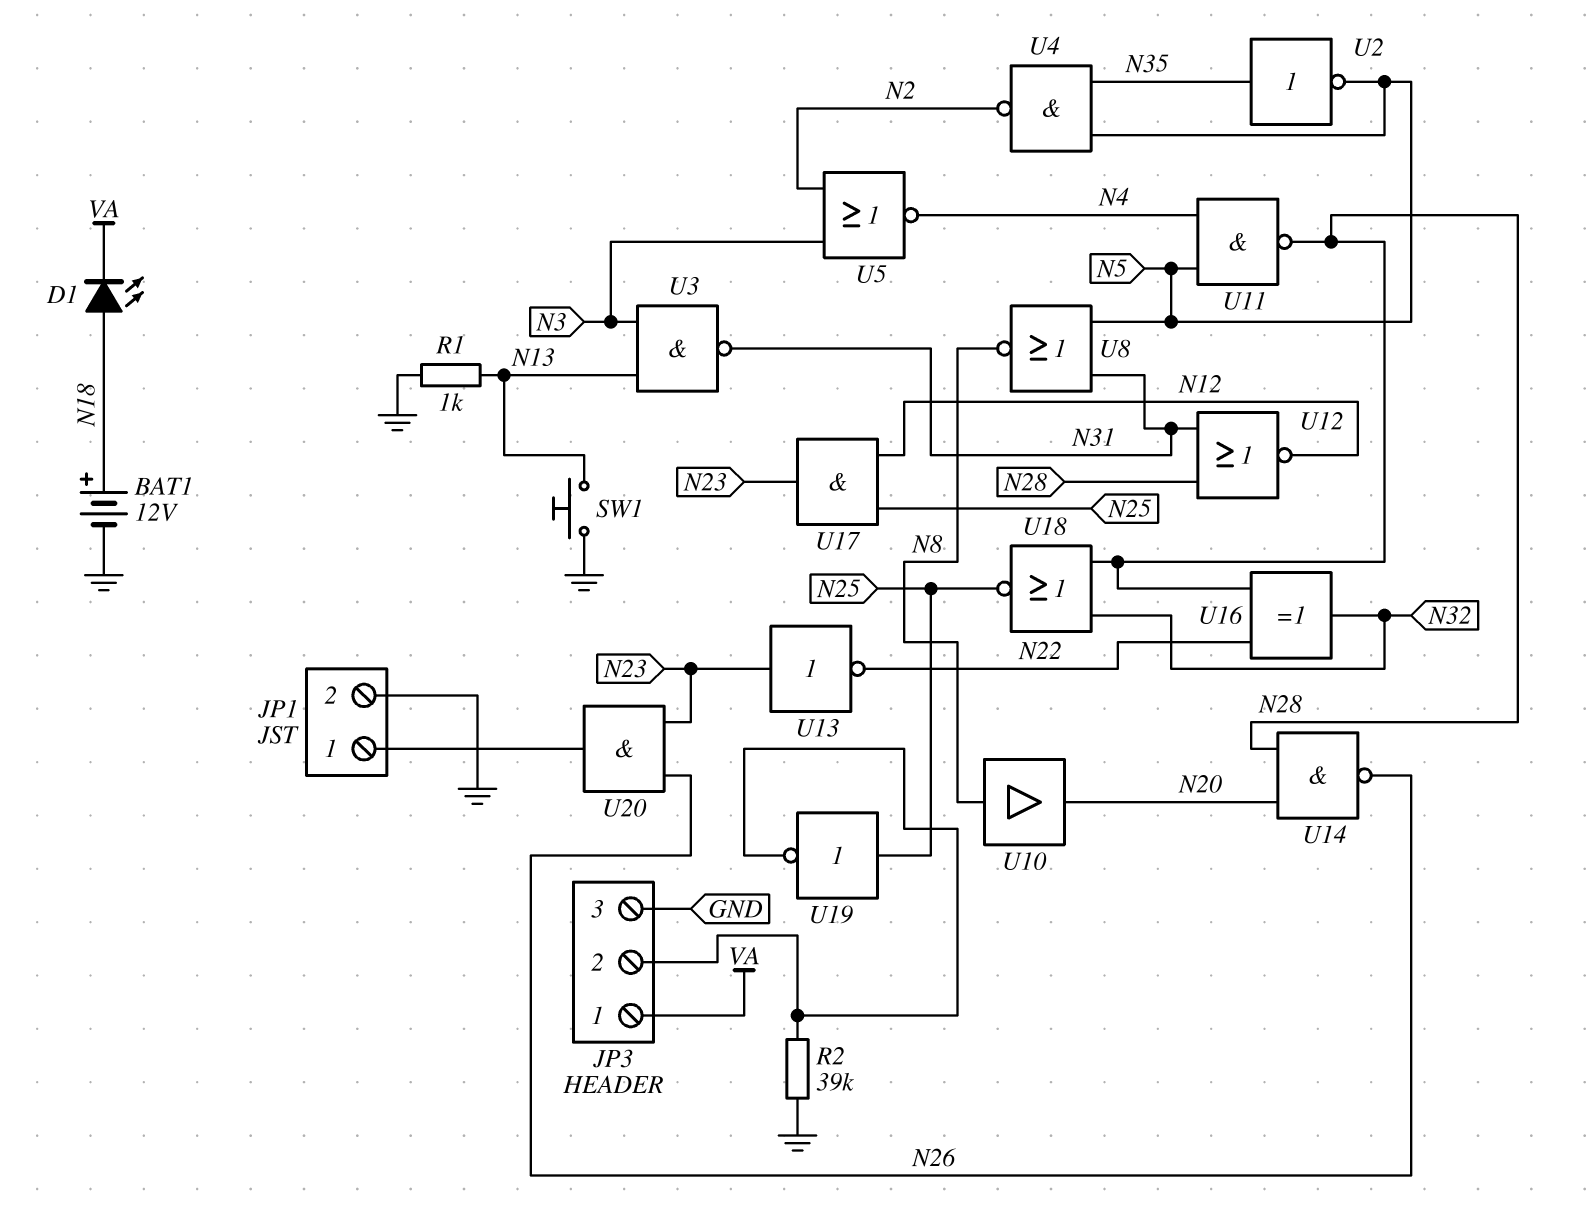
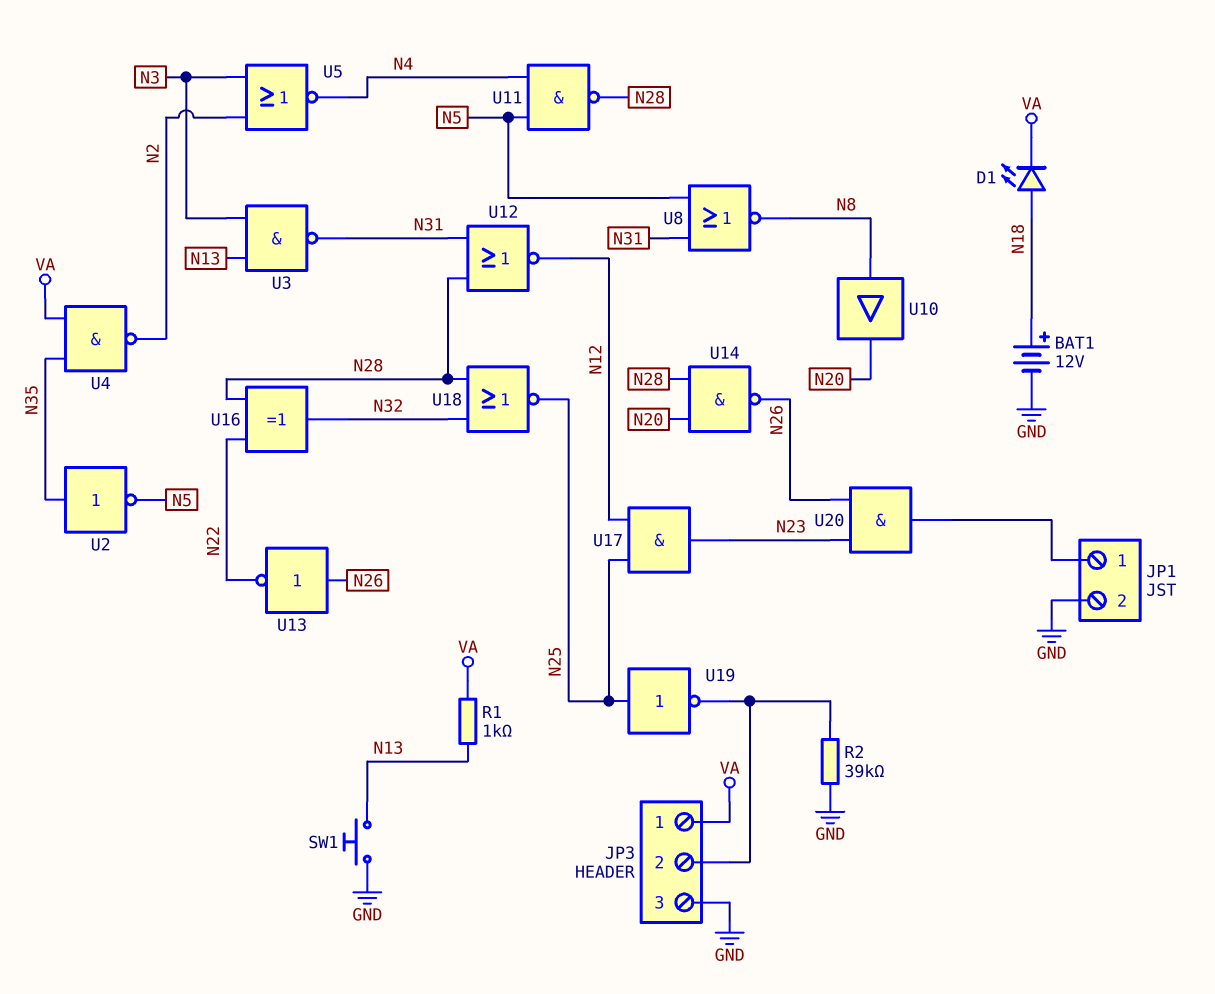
R1: 1k (GND, N13) -> 1k (N13, VA)
U4: NAND (in N5, in N35, out N2) -> NAND (in N35, in VA, out N2)
U13: NOT (in N23, out N22) -> NOT (in N26, out N22)

